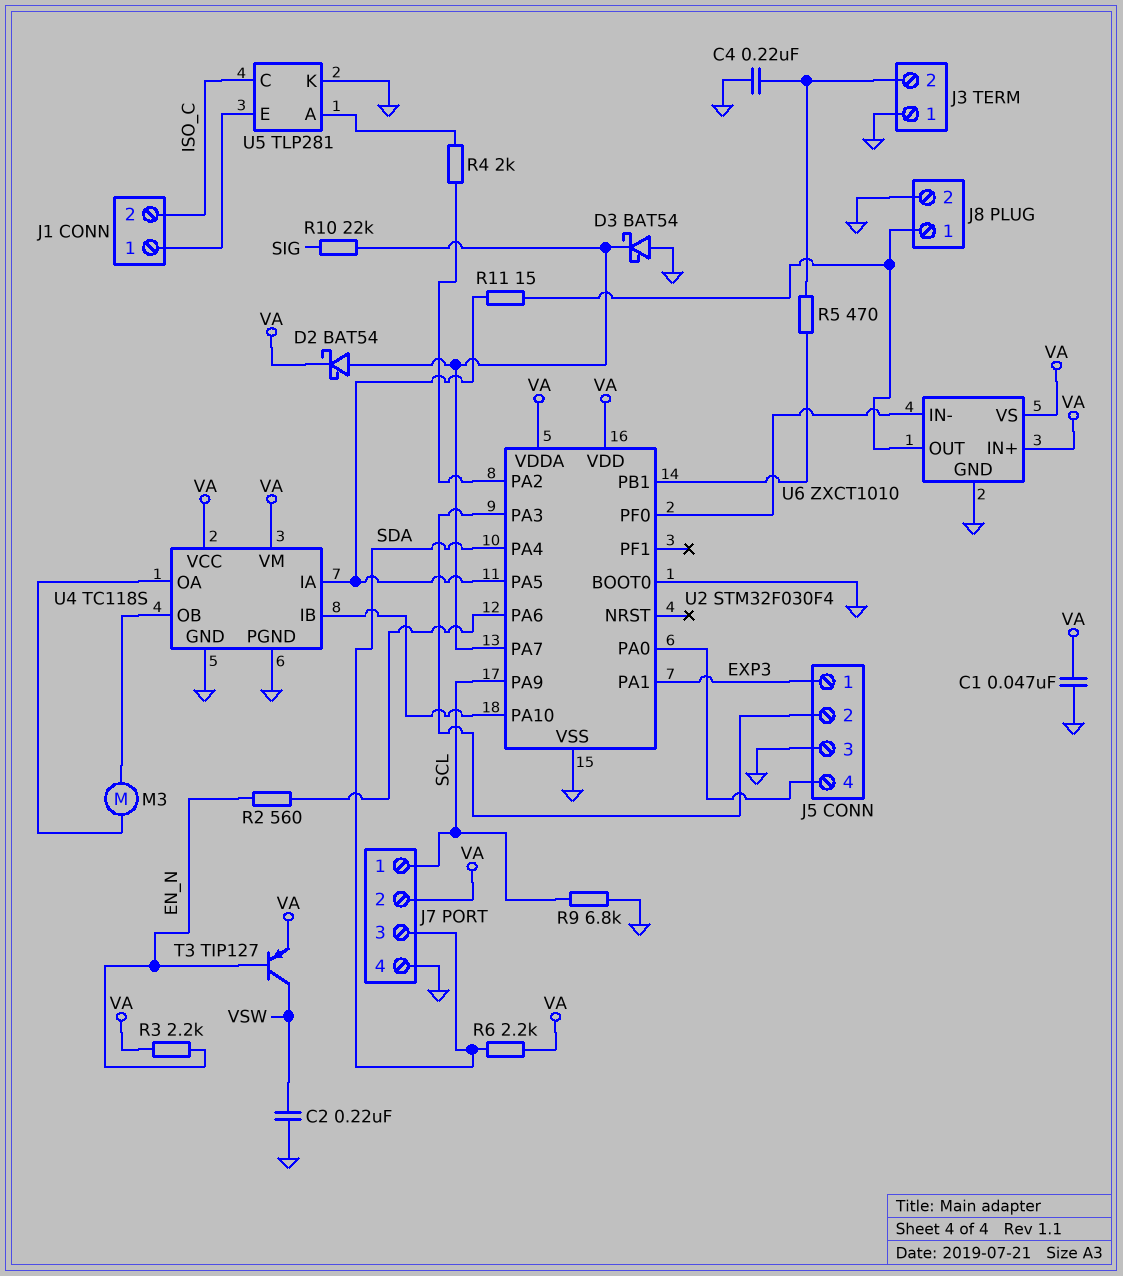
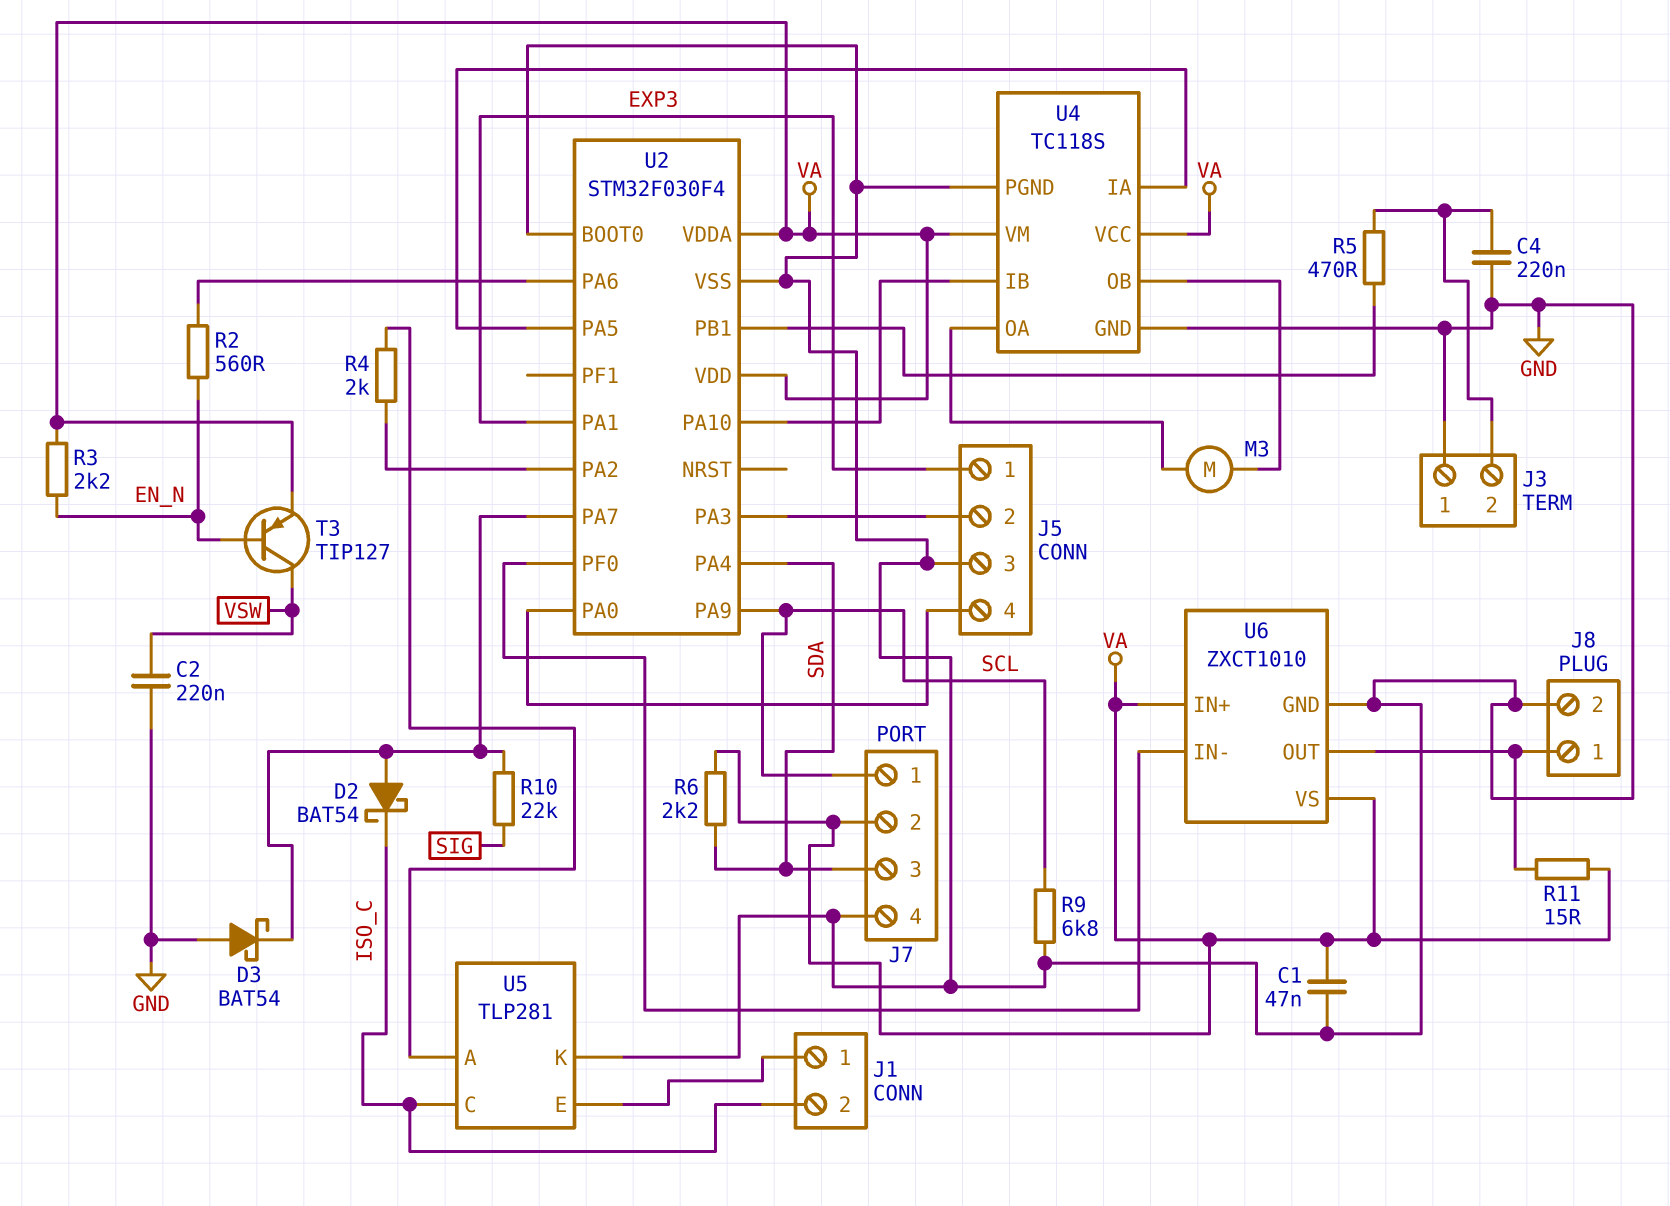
D2: schottky BAT54 (A U2/PA7, K VA) -> schottky BAT54 (A U2/PA7, K ISO_C)
R11: 15 (J8/1, U2/PA5) -> 15 (J8/1, VA)

